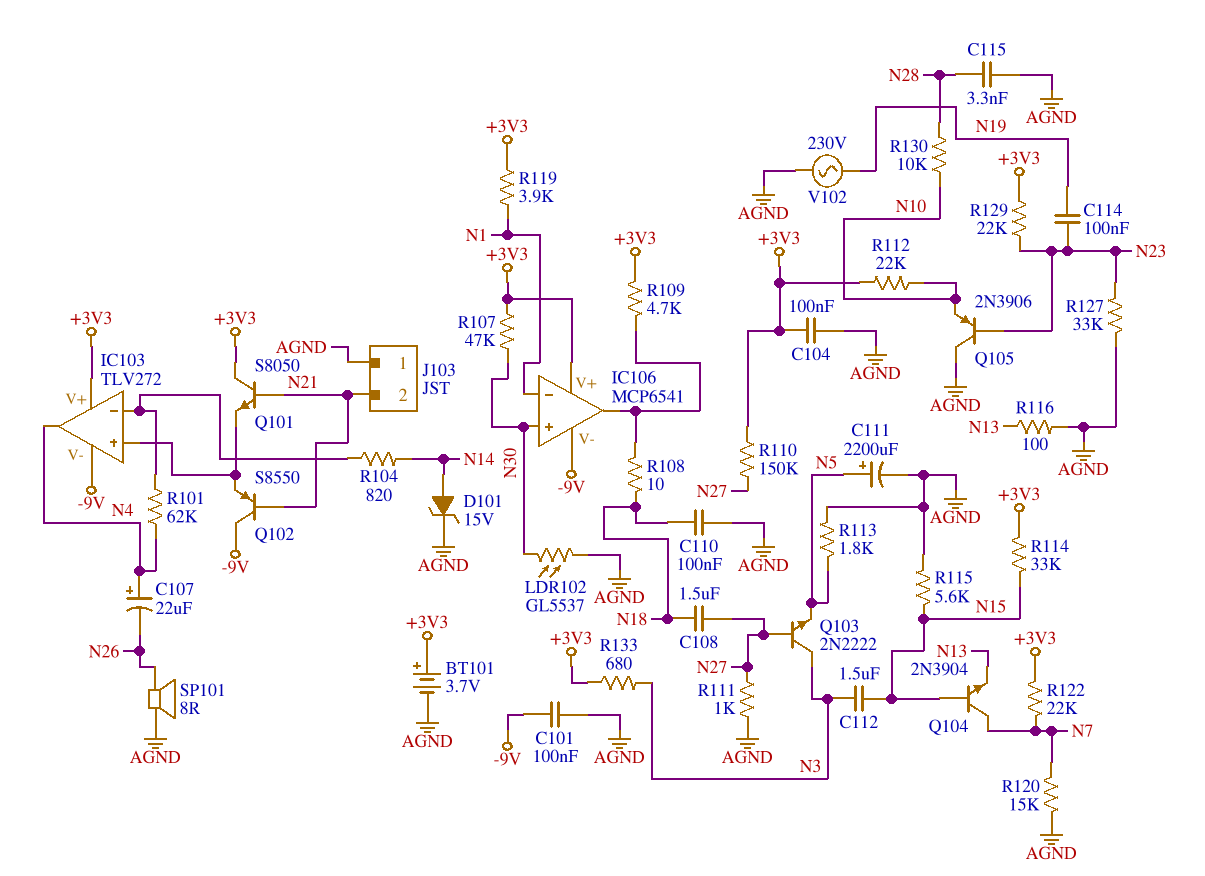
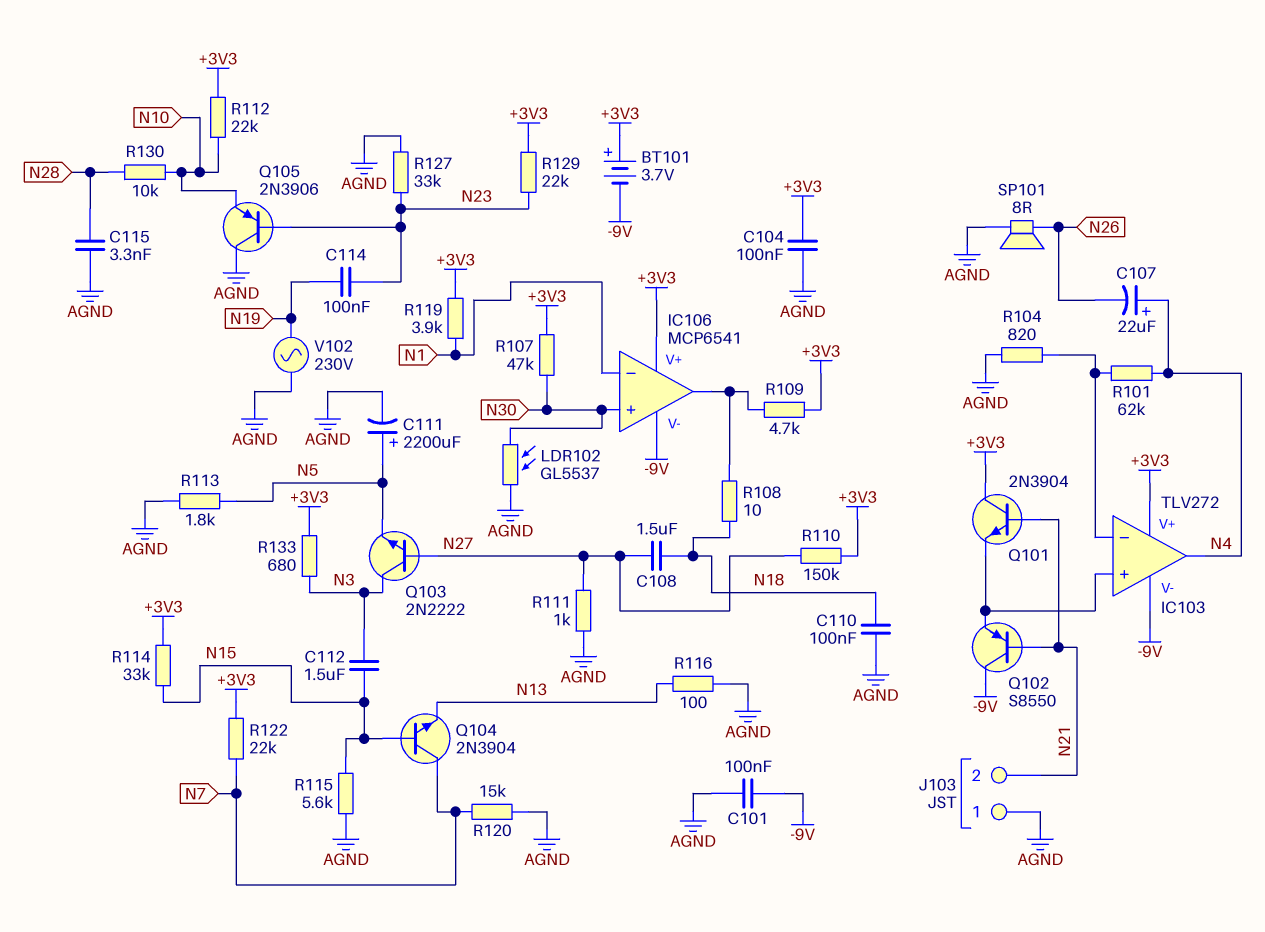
BT101: 3.7V (plus +3V3, minus AGND) -> 3.7V (plus +3V3, minus -9V)
D101: zener 15V (A N14, K AGND) -> none
Q101: NPN S8050 (B N21, C +3V3, E IC103/in+) -> NPN 2N3904 (B N21, C +3V3, E IC103/in+)
R104: 820 (IC103/in-, N14) -> 820 (AGND, IC103/in-)

